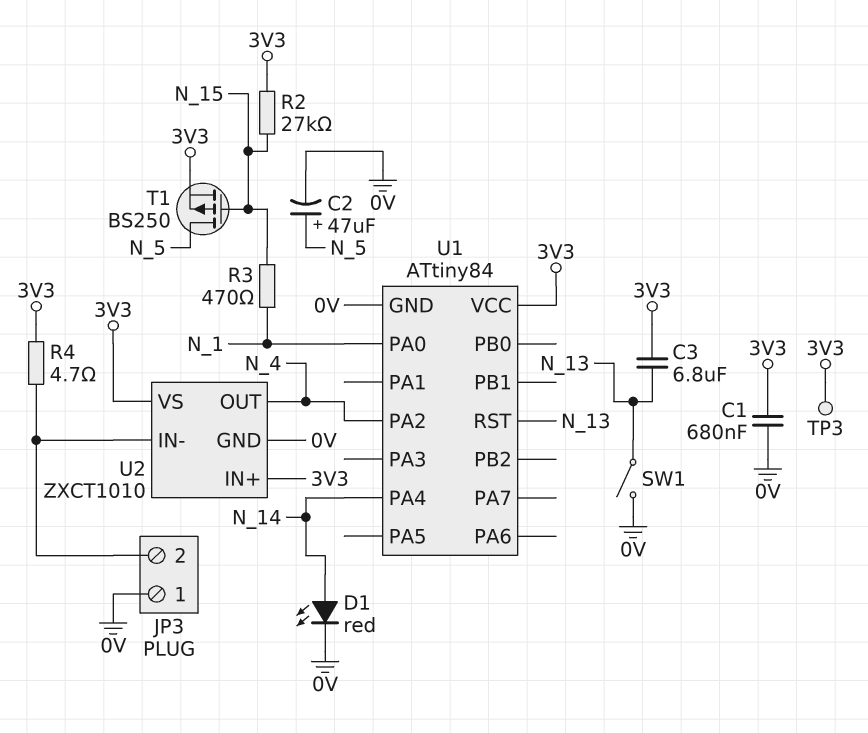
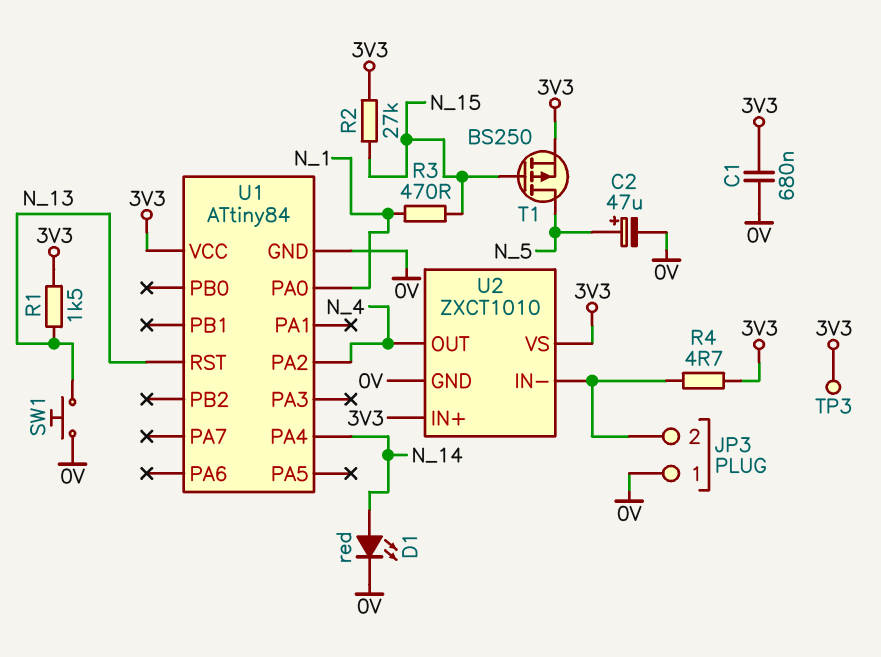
C3: 6.8uF (3V3, N_13) -> none
R1: none -> 1.5k (3V3, N_13)
SW1: switch (0V, N_13) -> button (0V, N_13)

